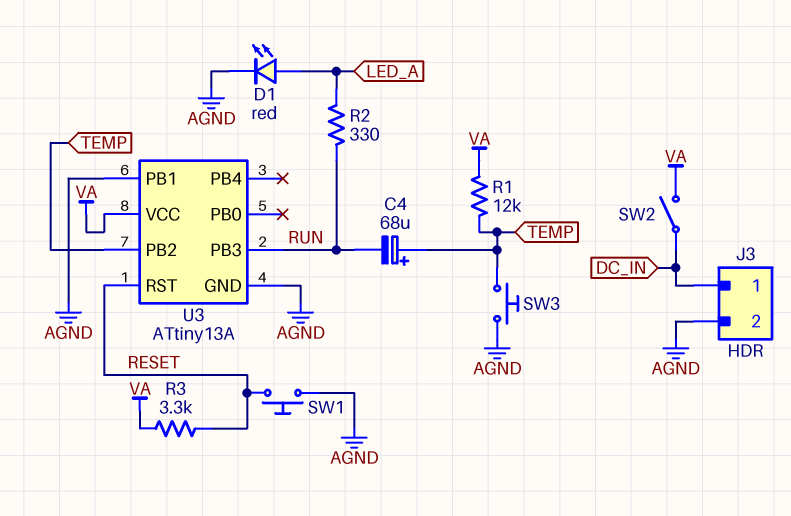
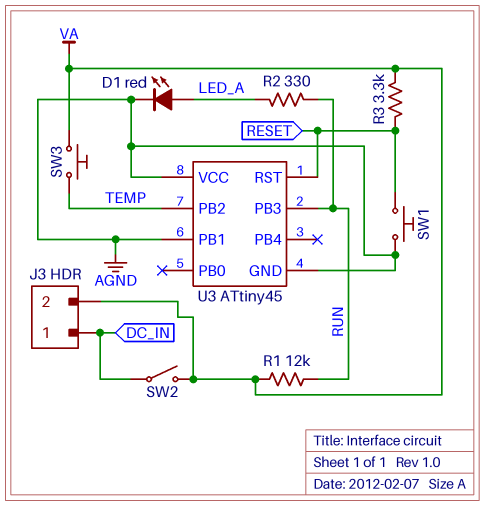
C4: 68uF (plus TEMP, minus RUN) -> none
J3 pin 2: AGND -> VA
R1: 12k (TEMP, VA) -> 12k (RUN, VA)
SW3: button (AGND, TEMP) -> button (TEMP, VA)
U3: ATtiny13A -> ATtiny45
U3 pin VCC: VA -> AGND

